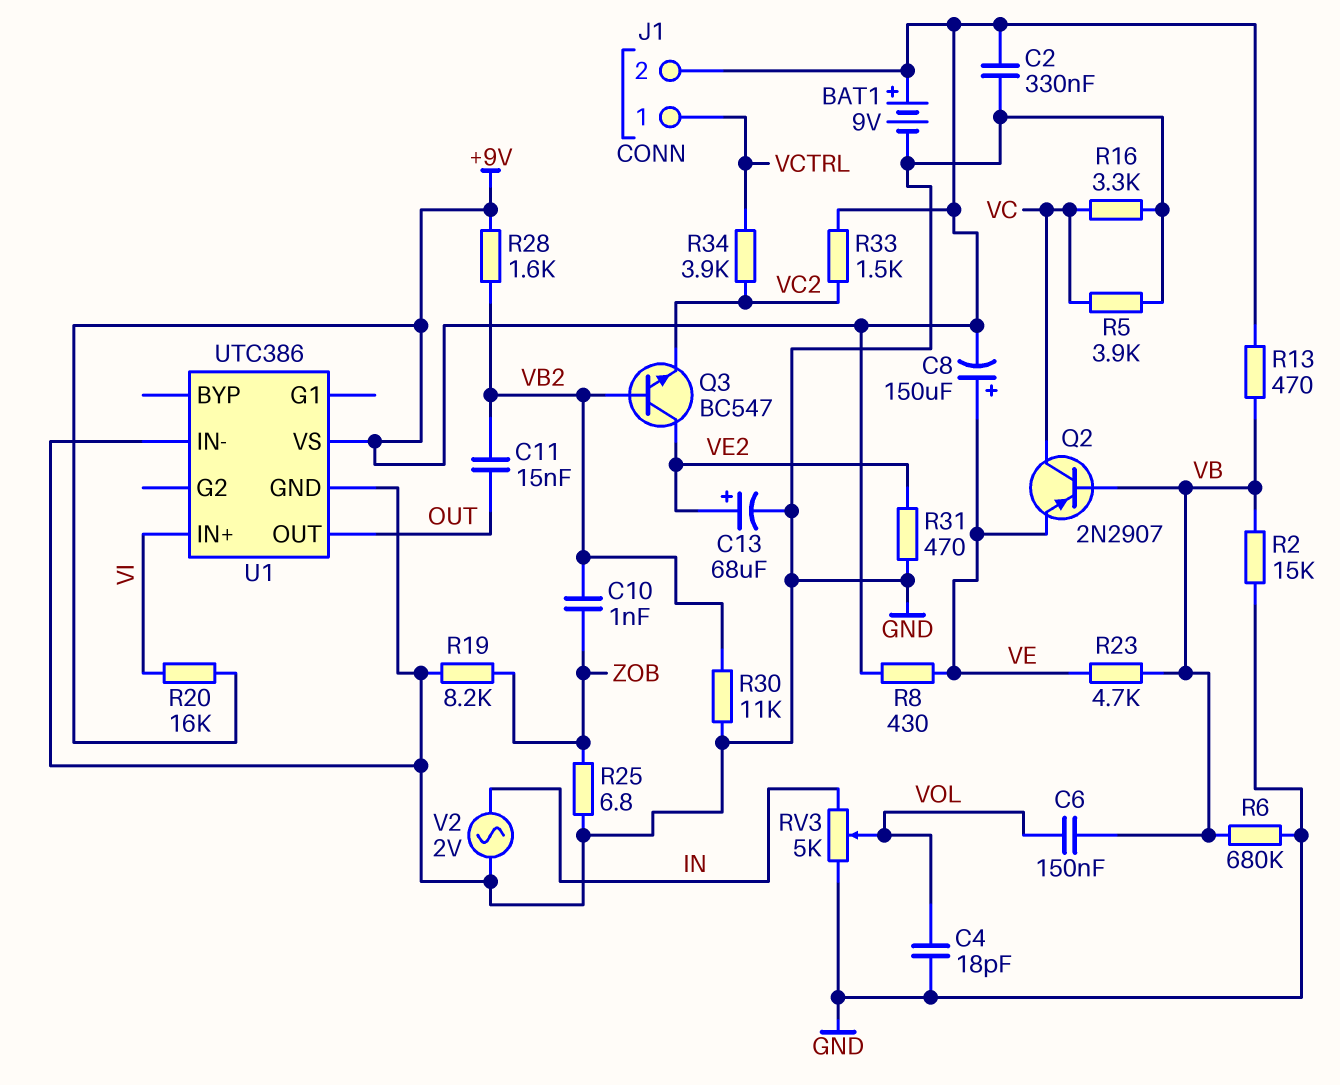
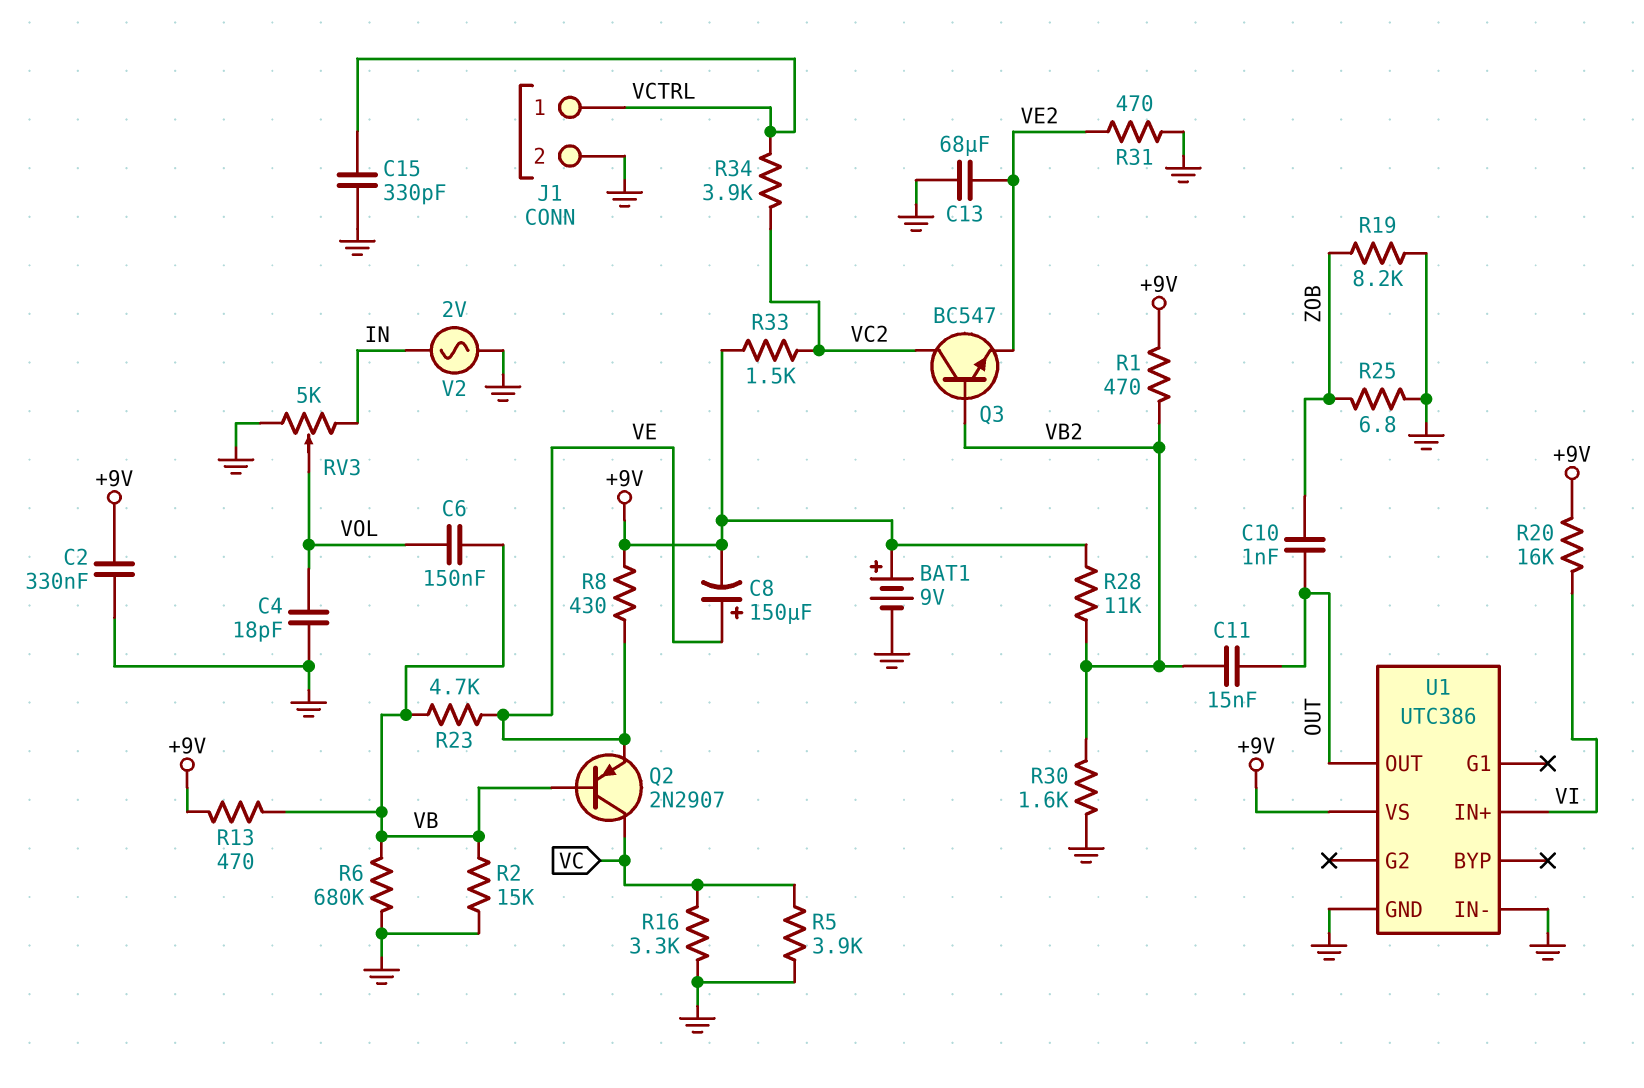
C10: 1nF (VB2, ZOB) -> 1nF (OUT, ZOB)
C13: 68uF (plus VE2, minus GND) -> 68uF (GND, VE2)
C15: none -> 330pF (GND, VCTRL)
J1 pin 2: +9V -> GND
Q3: NPN BC547 (B VB2, C VE2, E VC2) -> NPN BC547 (B VB2, C VC2, E VE2)
R1: none -> 470 (+9V, VB2)
R28: 1.6k (+9V, VB2) -> 11k (+9V, VB2)
R30: 11k (GND, VB2) -> 1.6k (GND, VB2)

